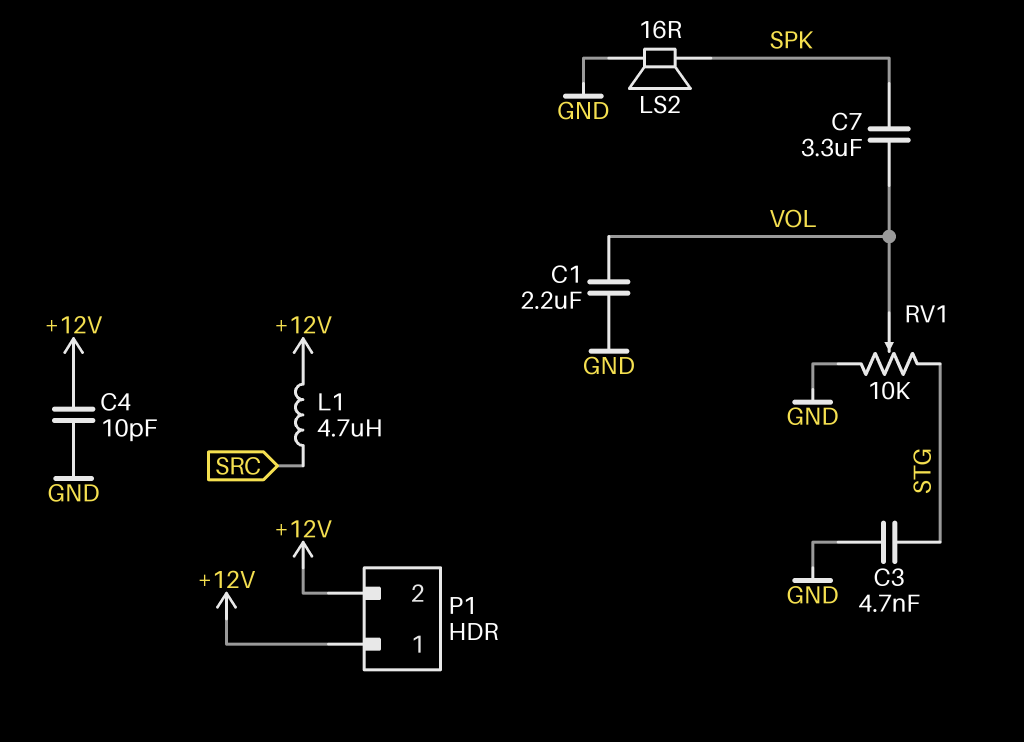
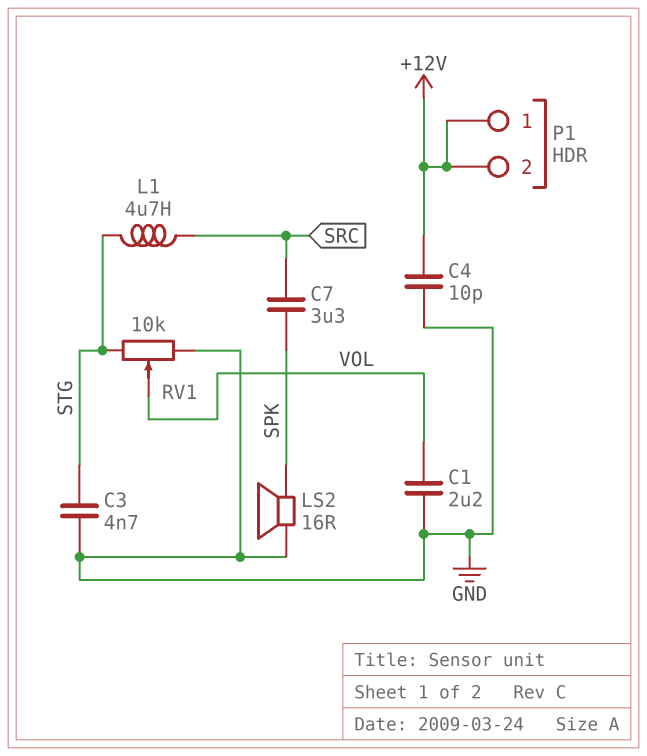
C7: 3.3uF (SPK, VOL) -> 3.3uF (SPK, SRC)
L1: 4.7uH (+12V, SRC) -> 4.7uH (SRC, STG)

